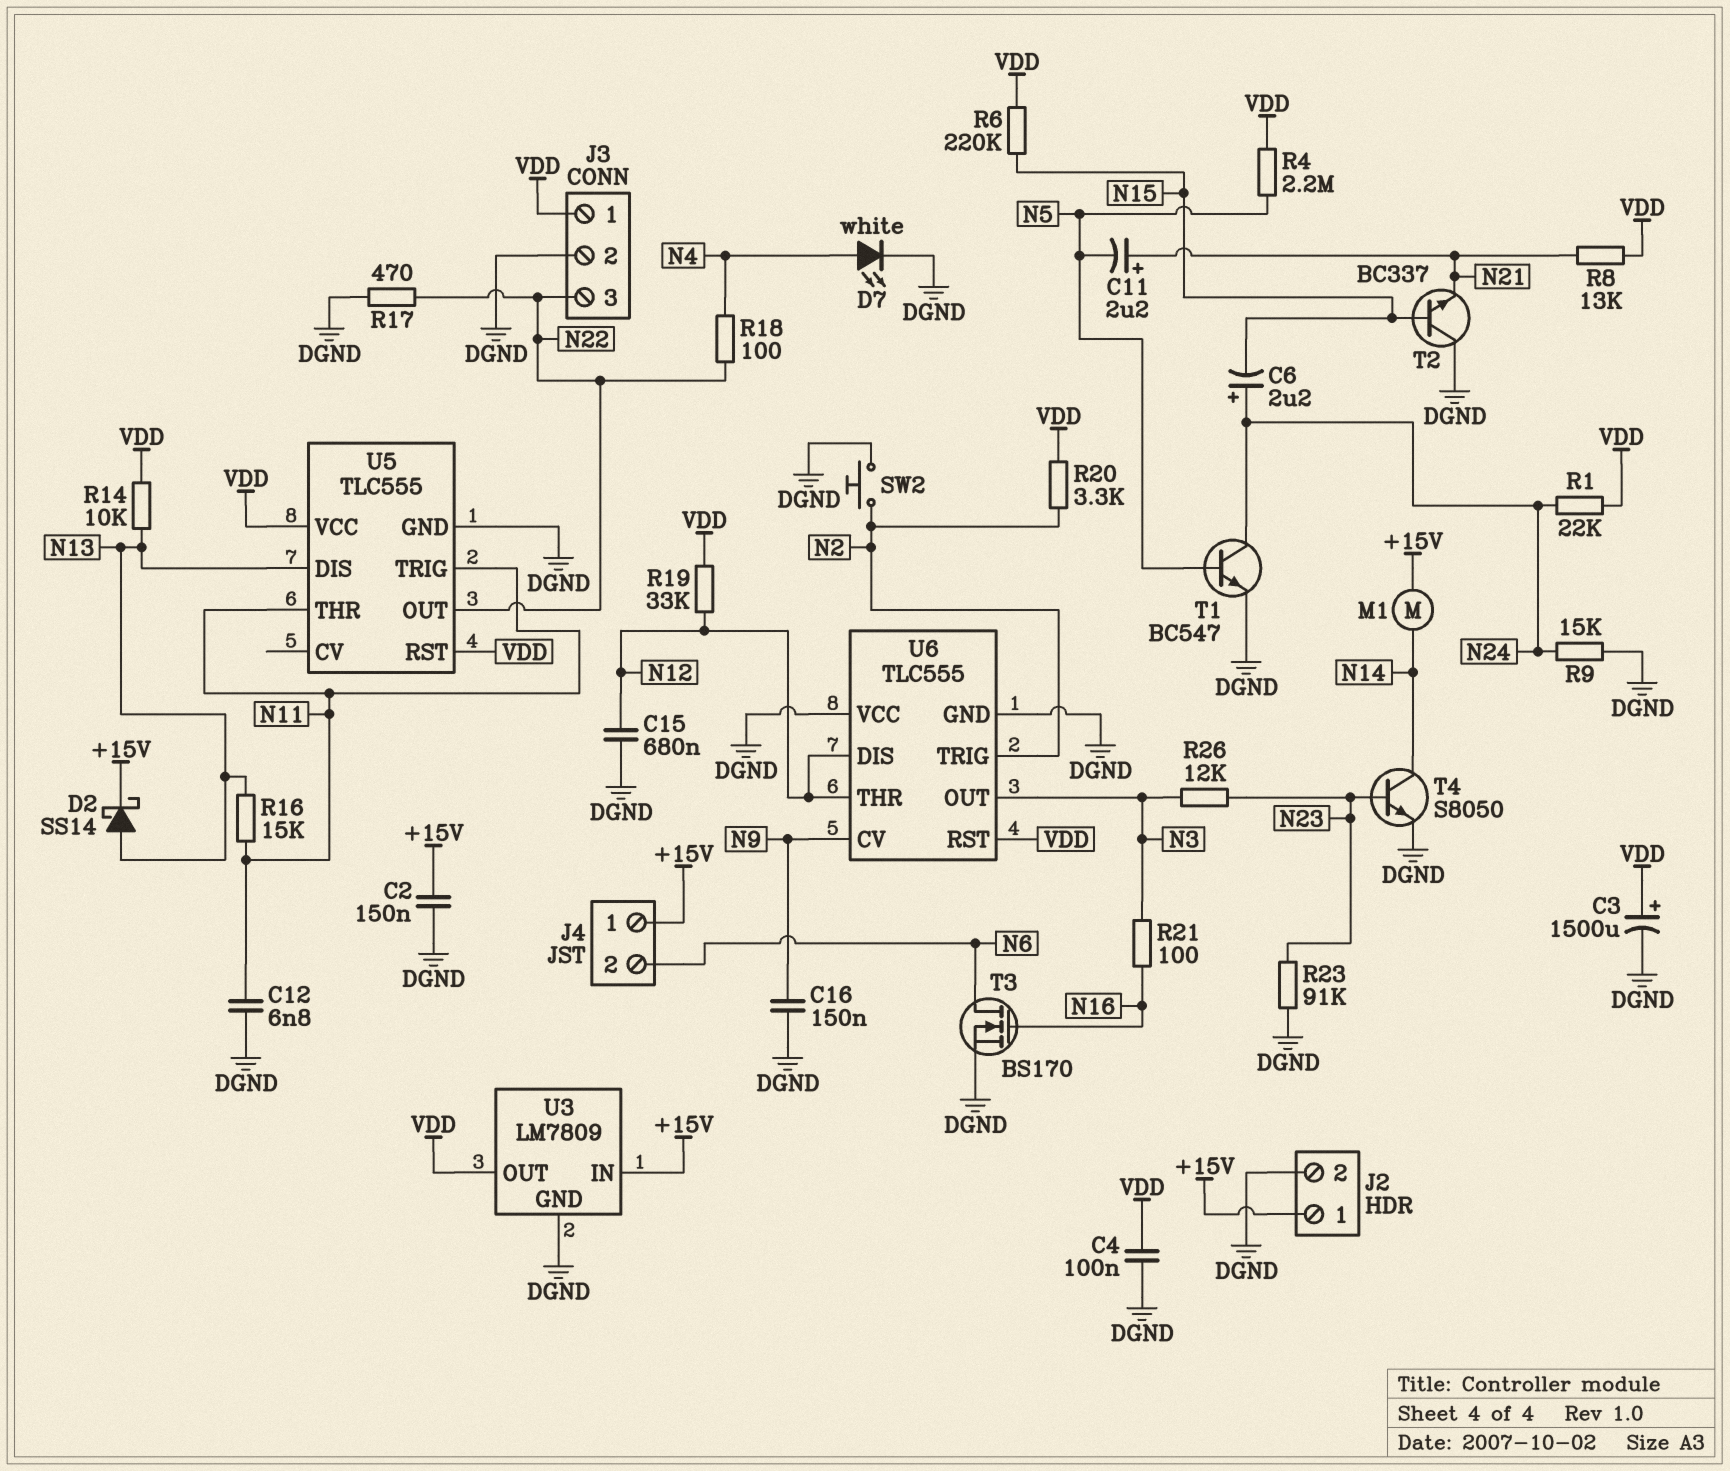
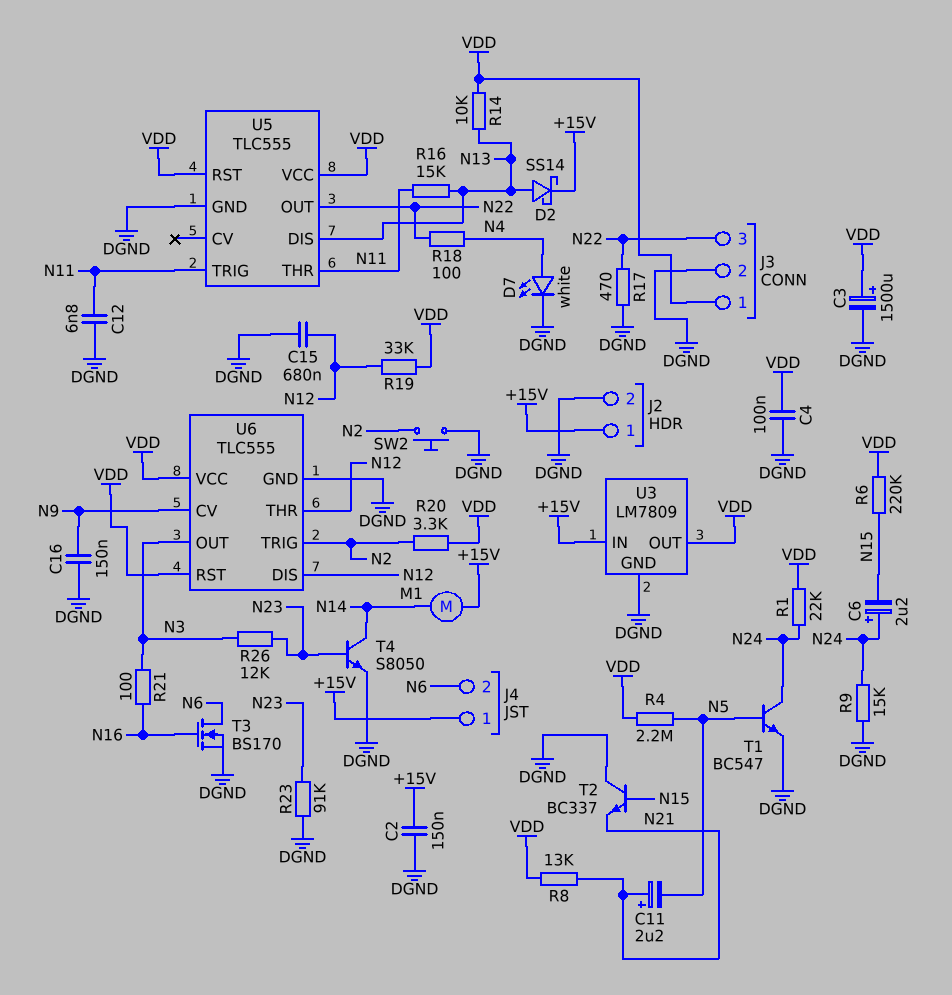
U6 pin VCC: DGND -> VDD

